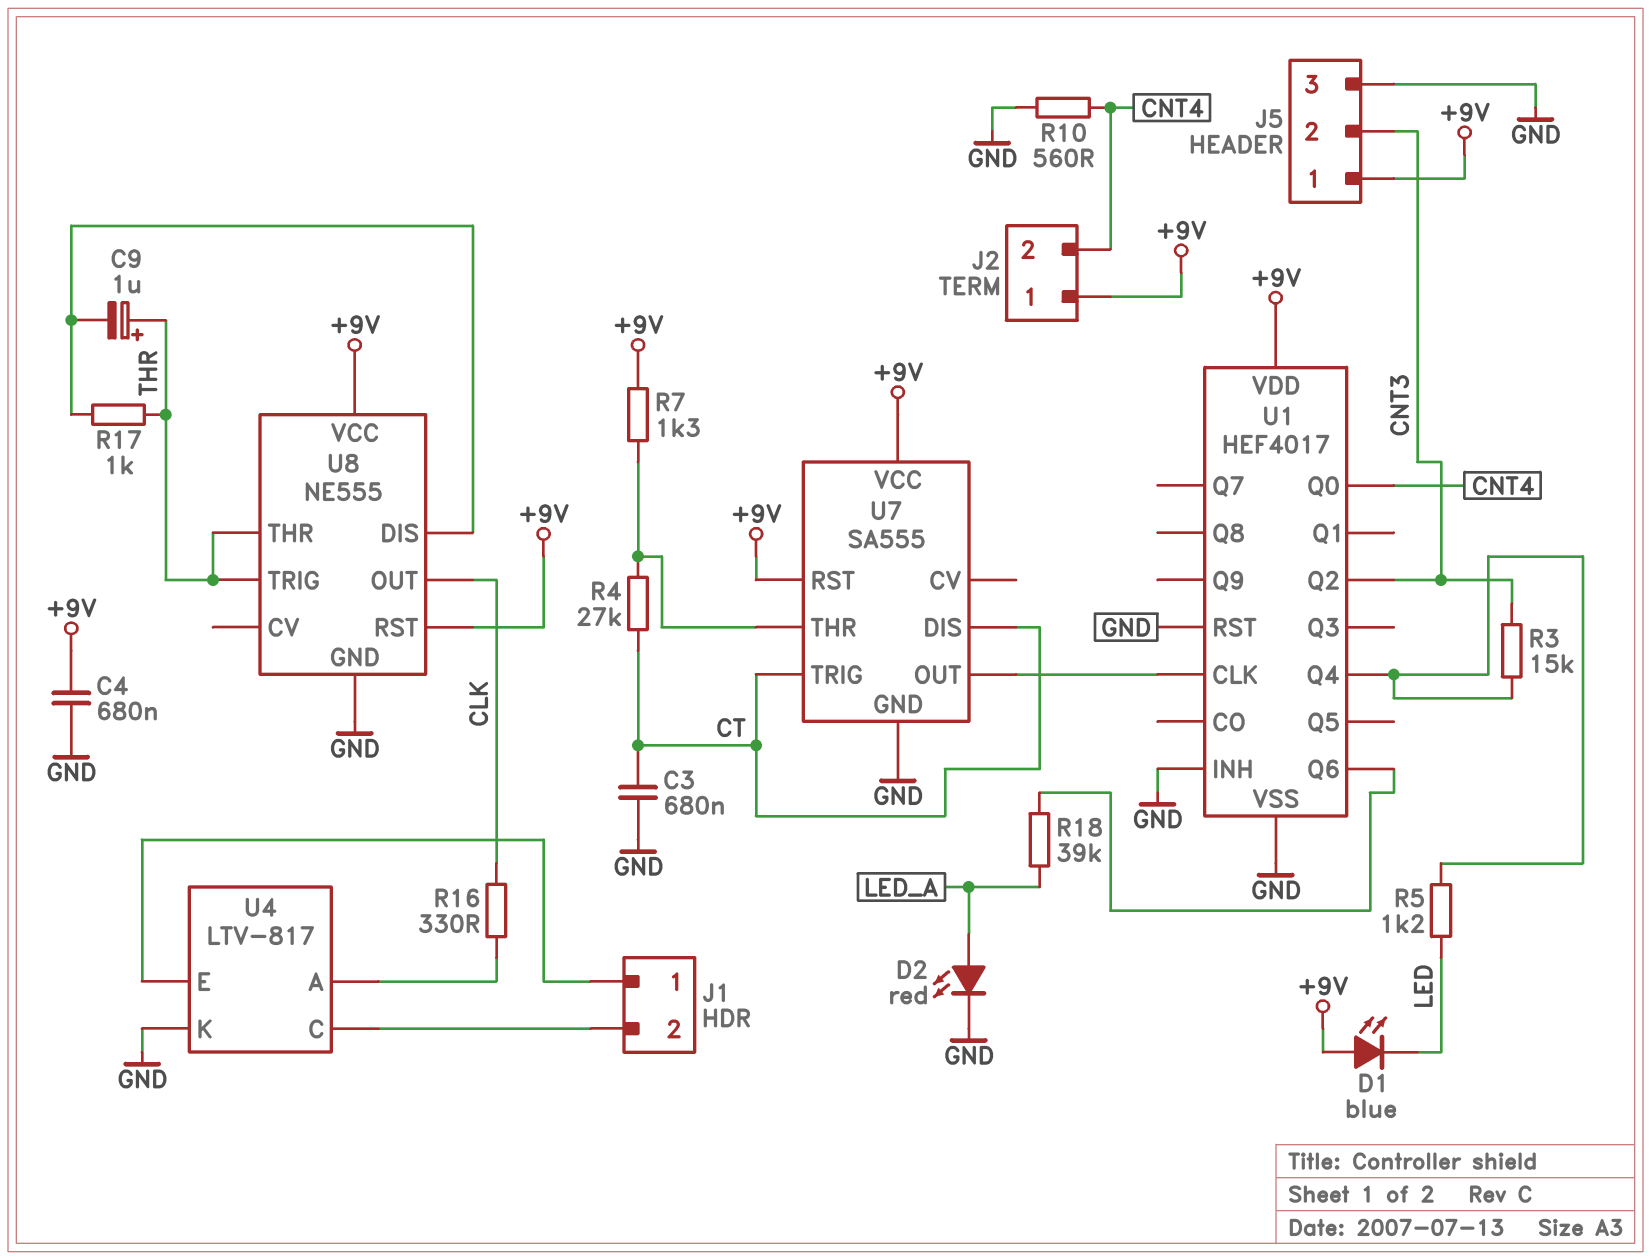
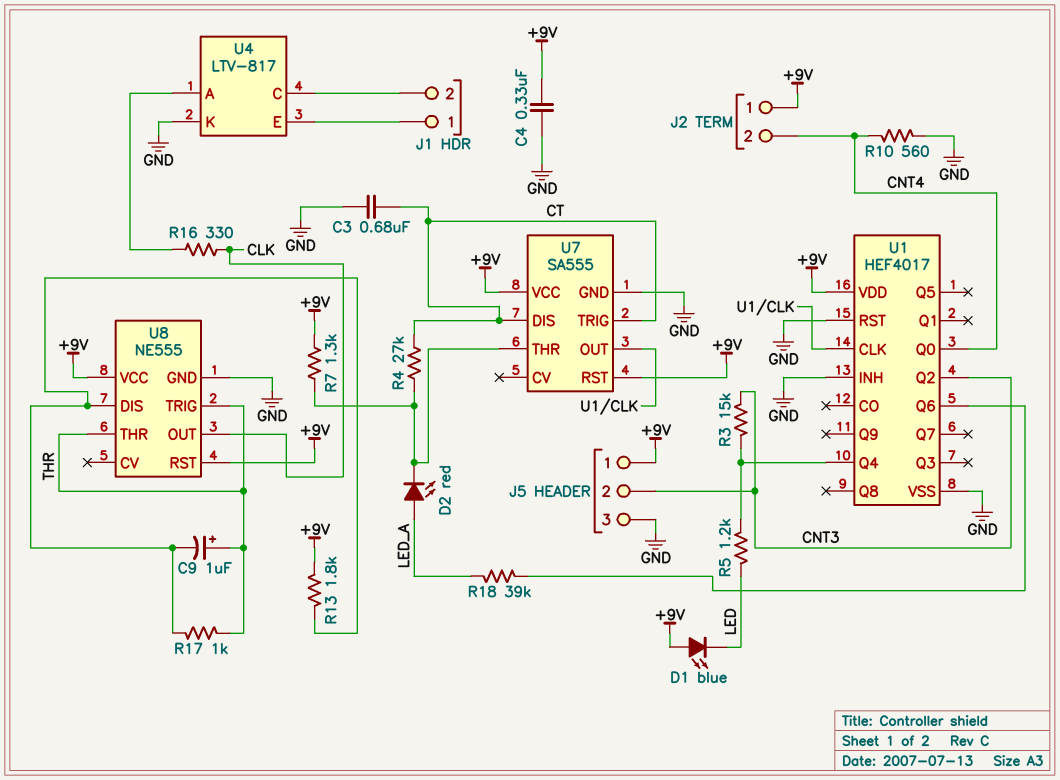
C4: 680nF (+9V, GND) -> 330nF (+9V, GND)
D2: LED red (A LED_A, K GND) -> LED red (A LED_A, K U7/THR)
R13: none -> 1.8k (+9V, U8/DIS)

